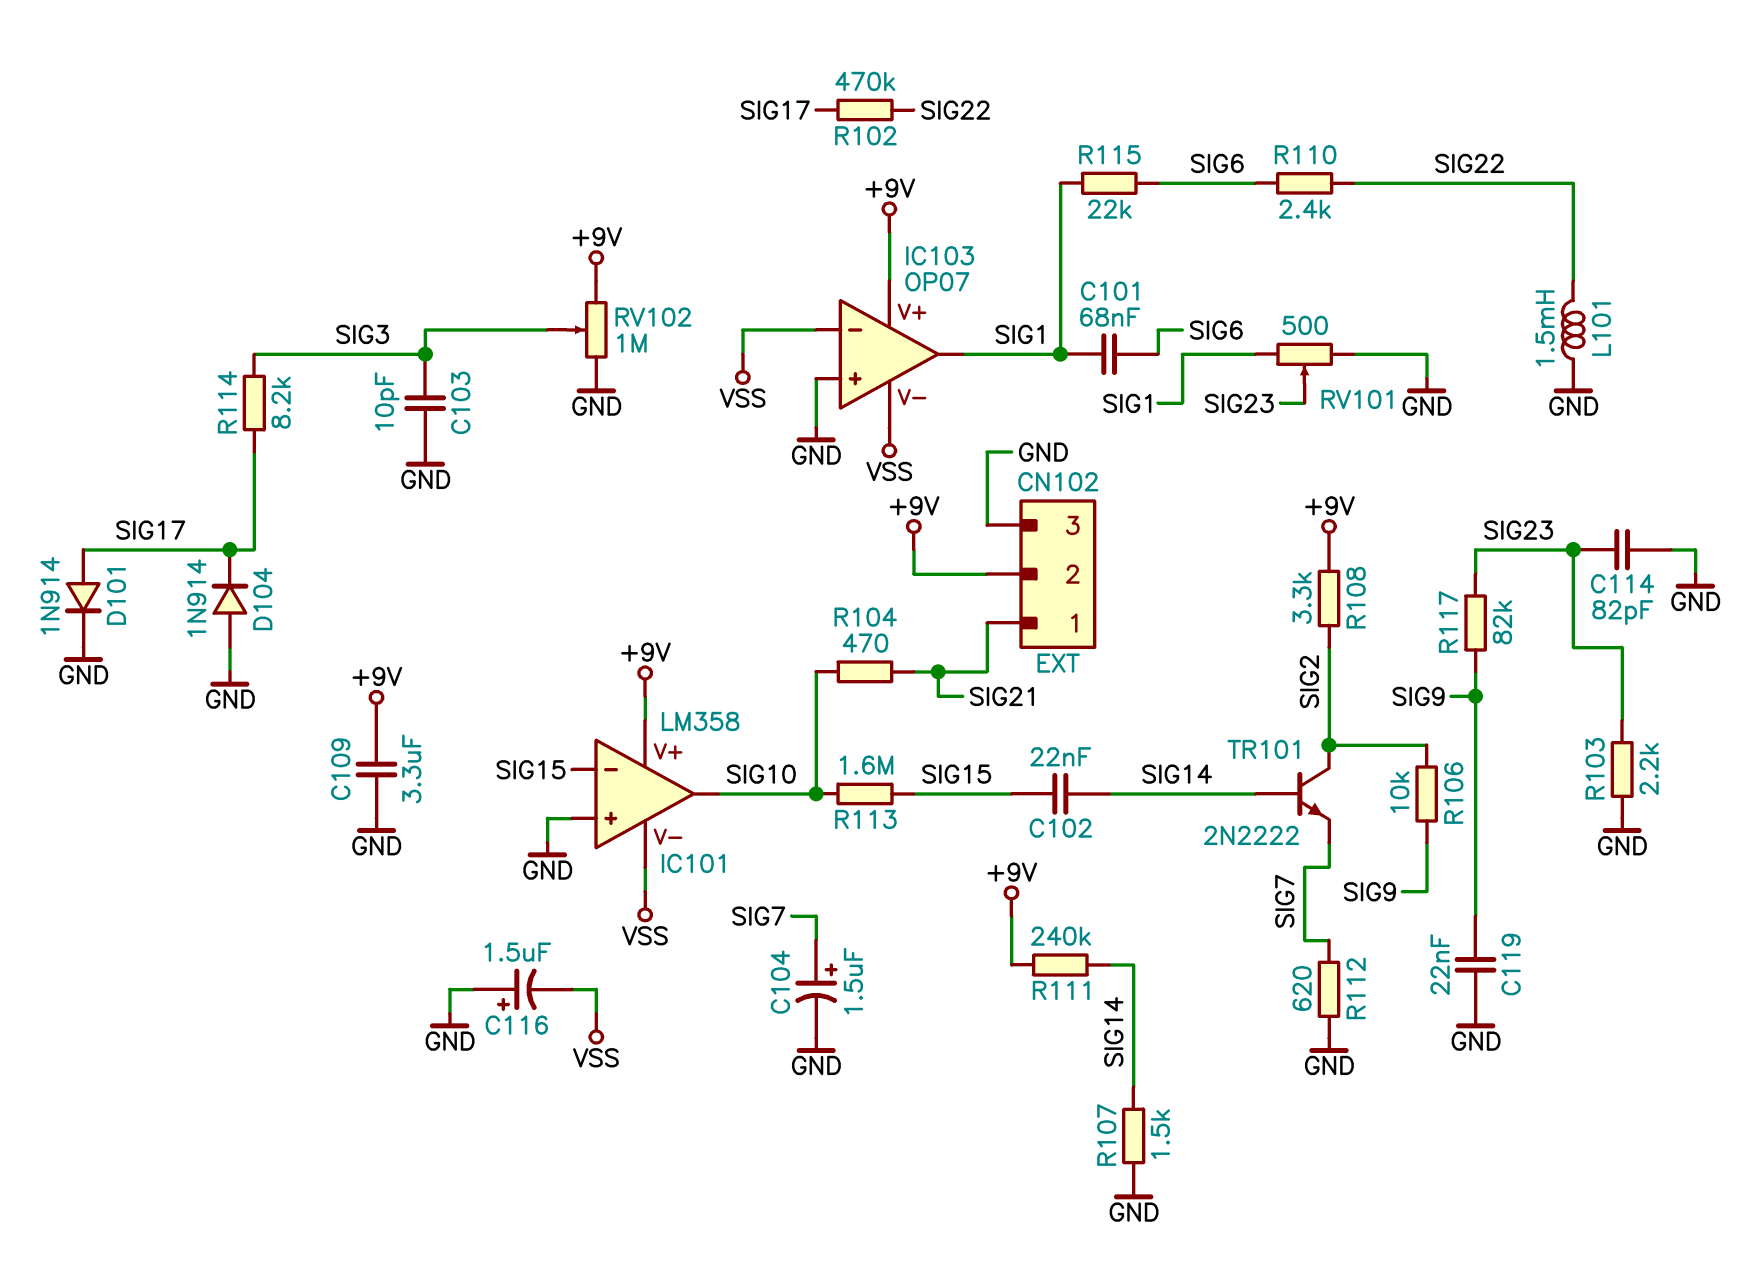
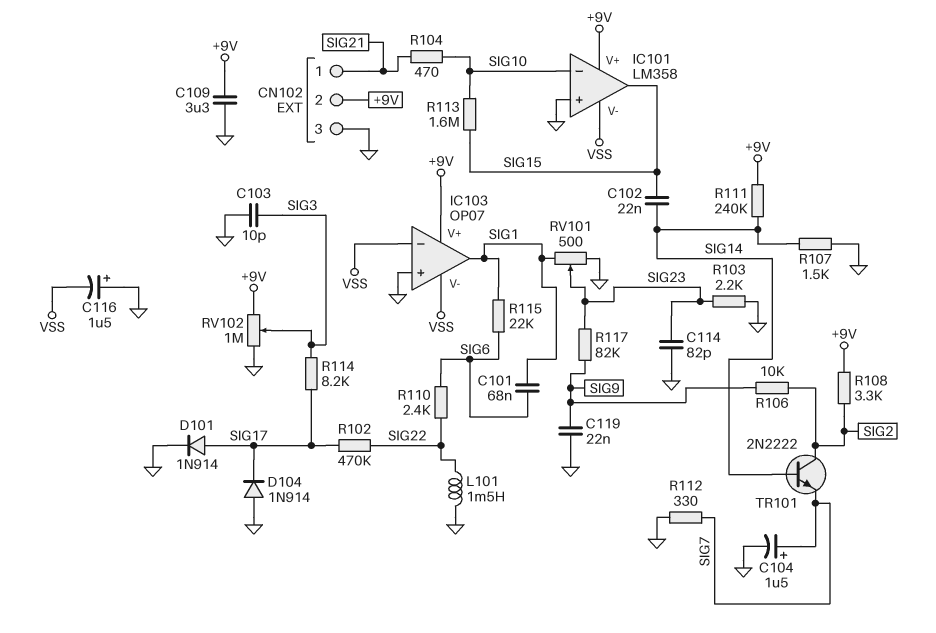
IC101 pin in-: SIG15 -> SIG10
IC101 pin out: SIG10 -> SIG15
R112: 620 (GND, SIG7) -> 330 (GND, SIG7)

